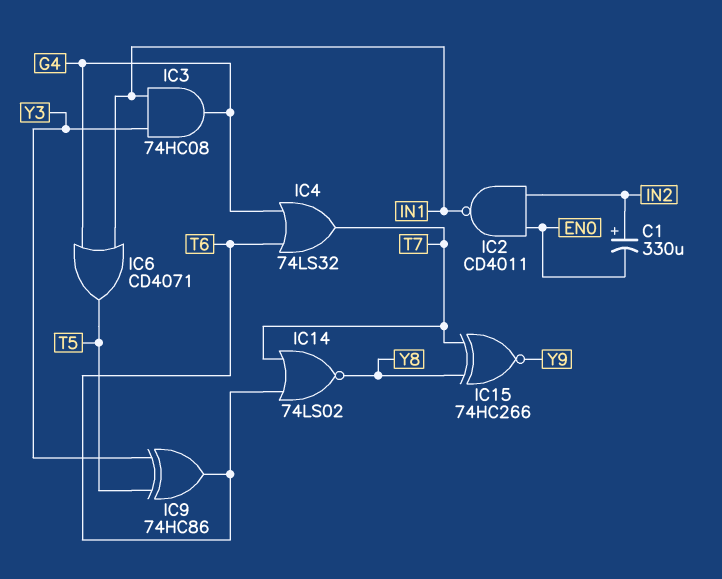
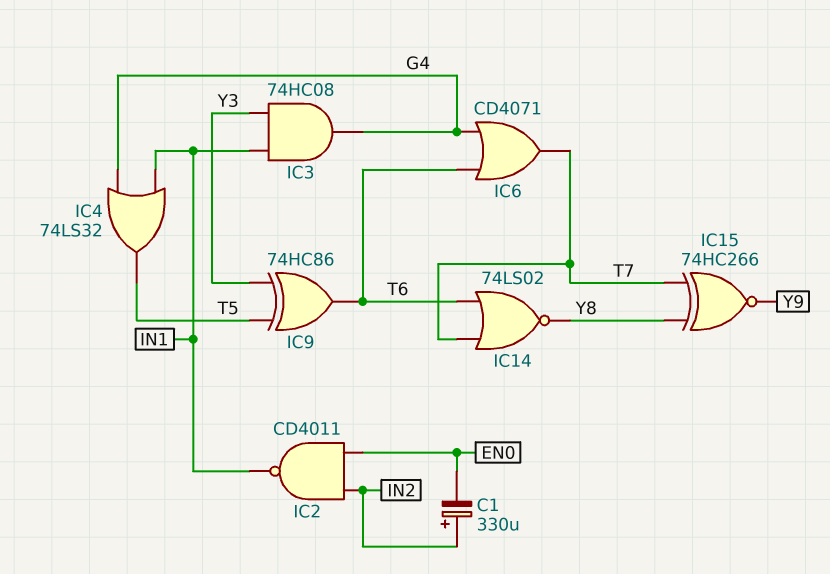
IC4: OR 74LS32 (in G4, in T6, out T7) -> OR 74LS32 (in G4, in IN1, out T5)
IC6: OR CD4071 (in G4, in IN1, out T5) -> OR CD4071 (in G4, in T6, out T7)

